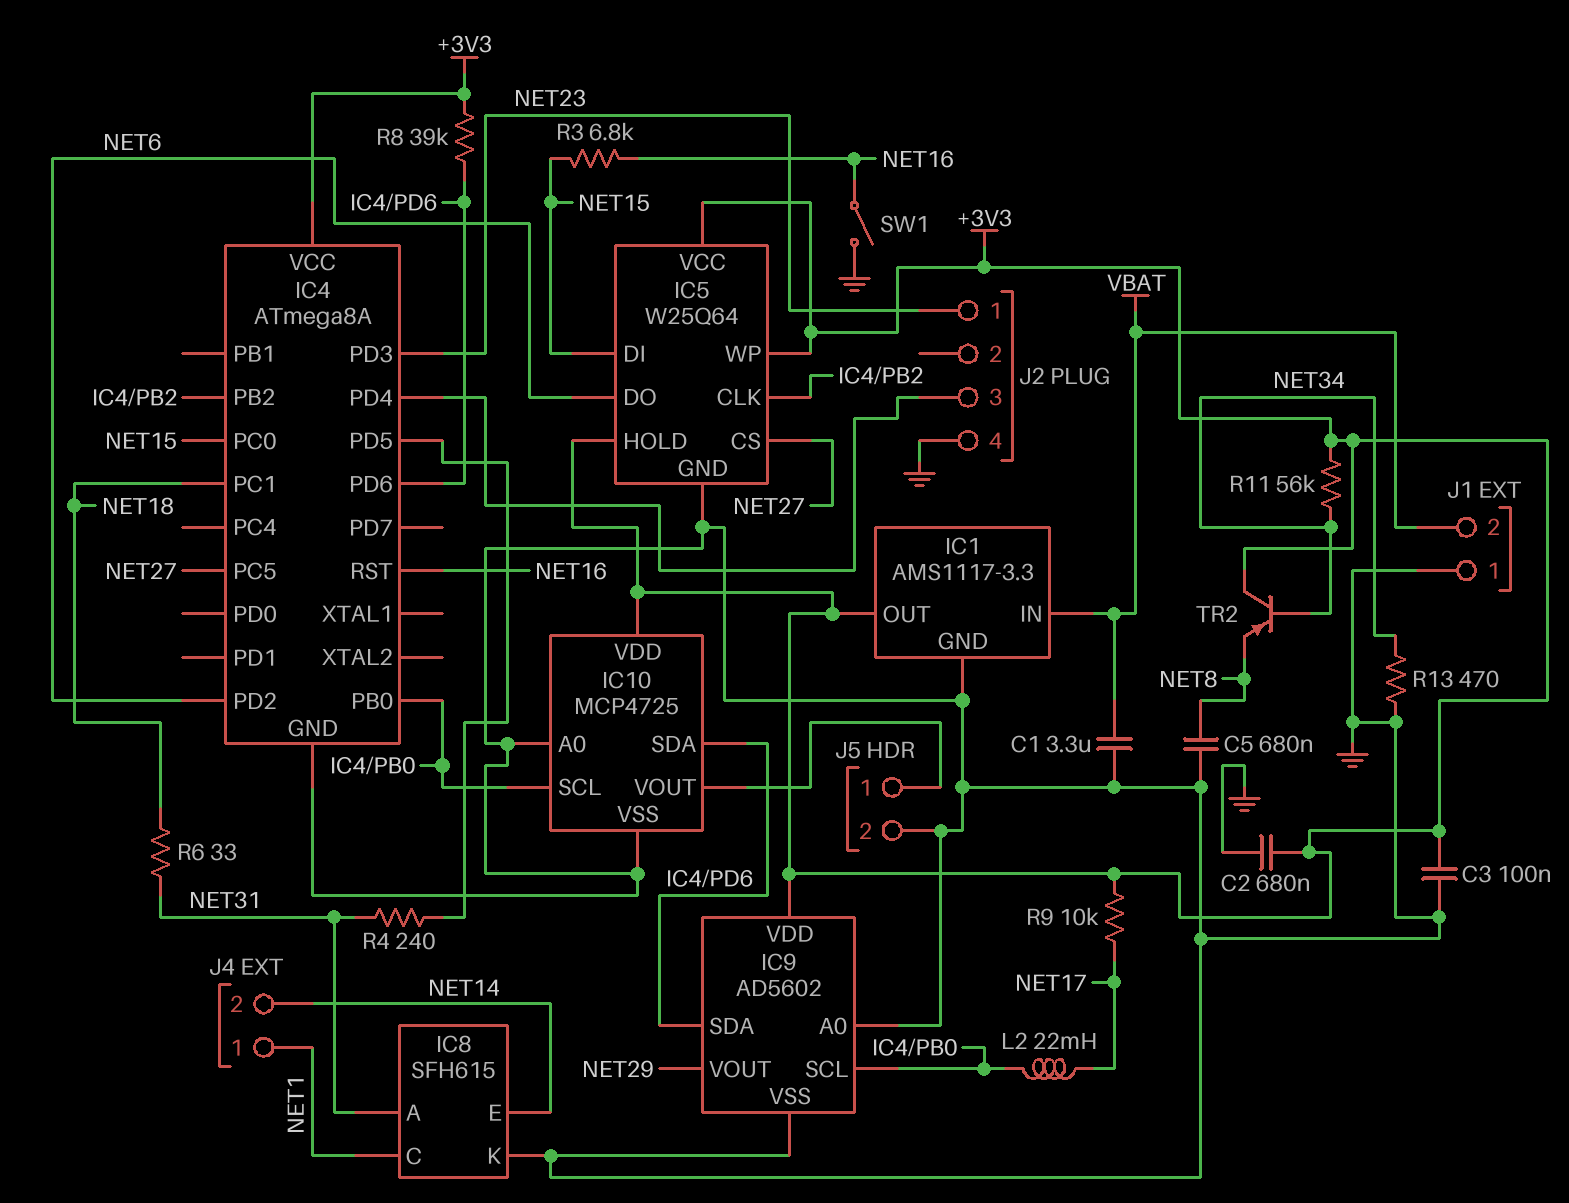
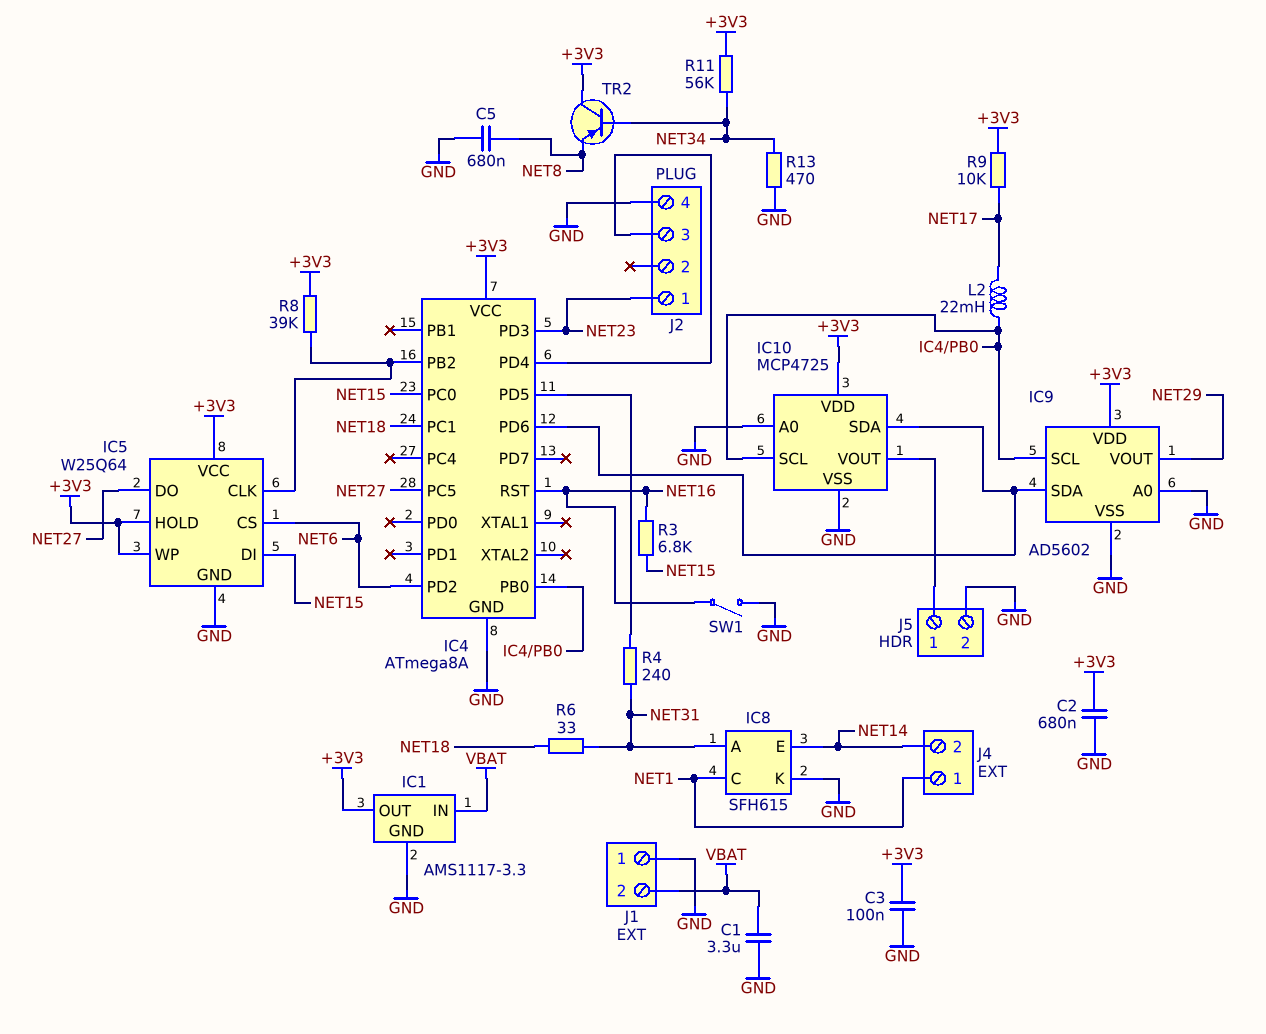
IC5 pin CS: NET27 -> NET6
IC5 pin DO: NET6 -> NET27
R8: 39k (+3V3, IC4/PD6) -> 39k (+3V3, IC4/PB2)

